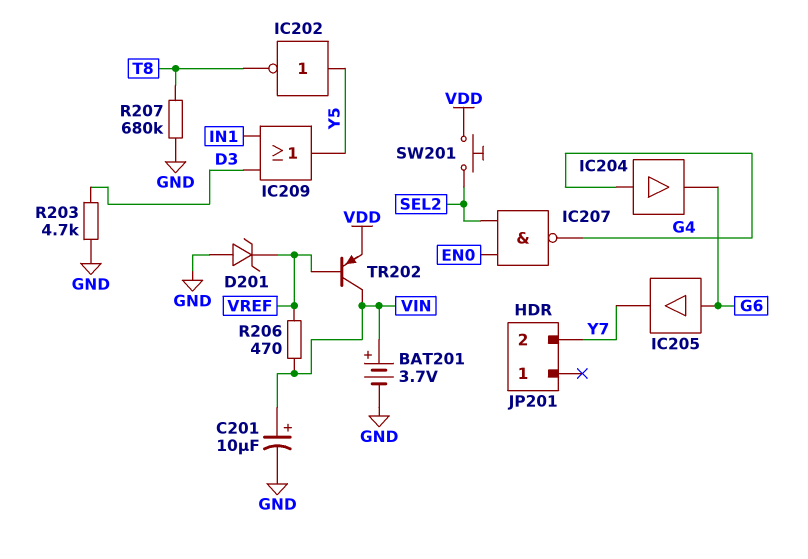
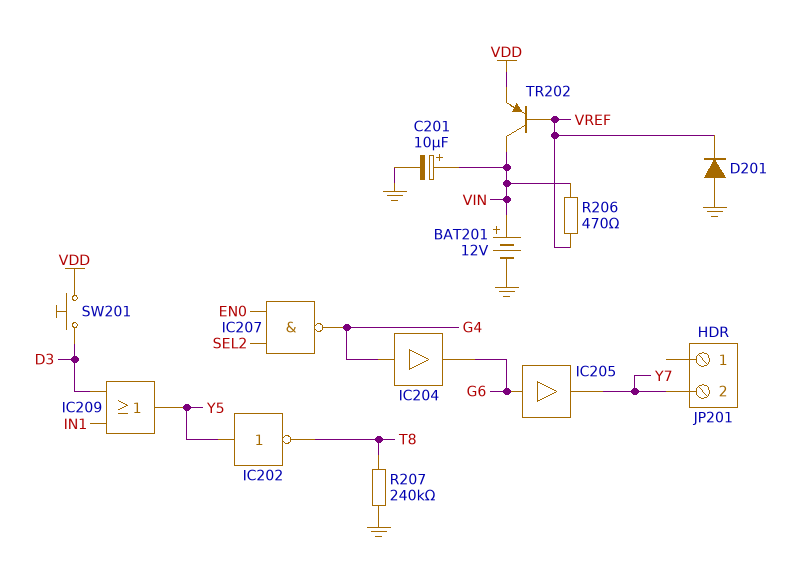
BAT201: 3.7V (plus VIN, minus GND) -> 12V (plus VIN, minus GND)
D201: zener (A GND, K VREF) -> diode (A GND, K VREF)
R203: 4.7k (D3, GND) -> none
R207: 680k (GND, T8) -> 240k (GND, T8)
SW201: button (SEL2, VDD) -> button (D3, VDD)

